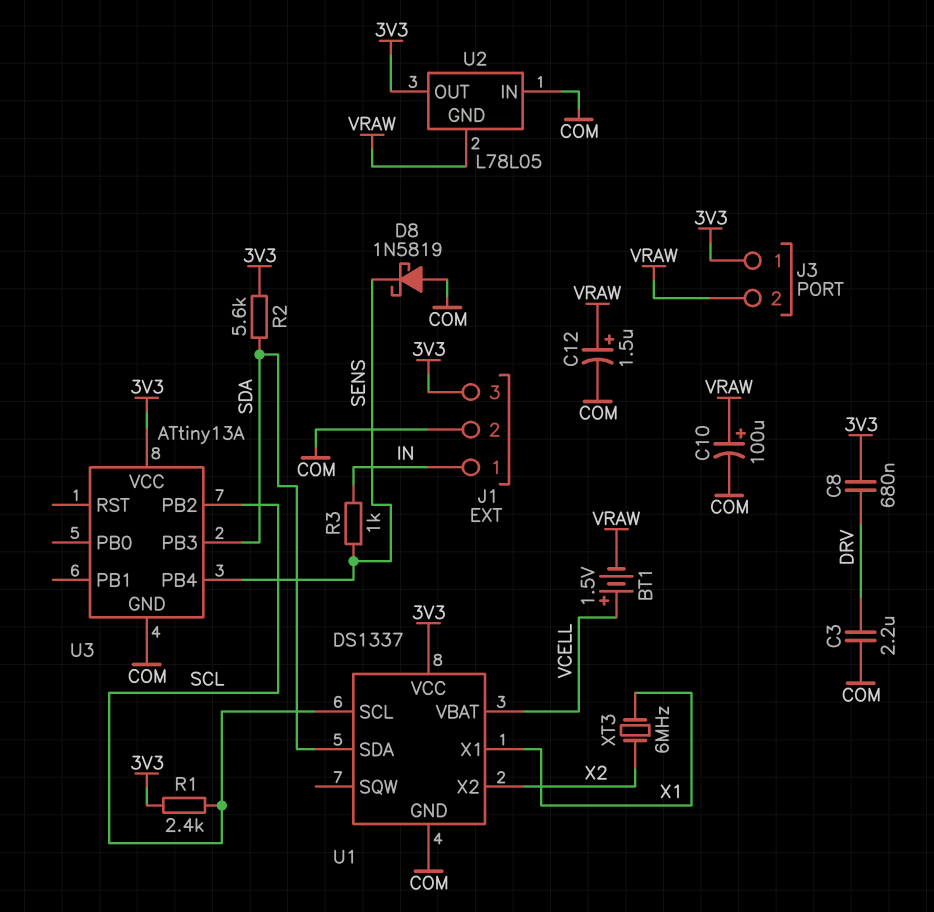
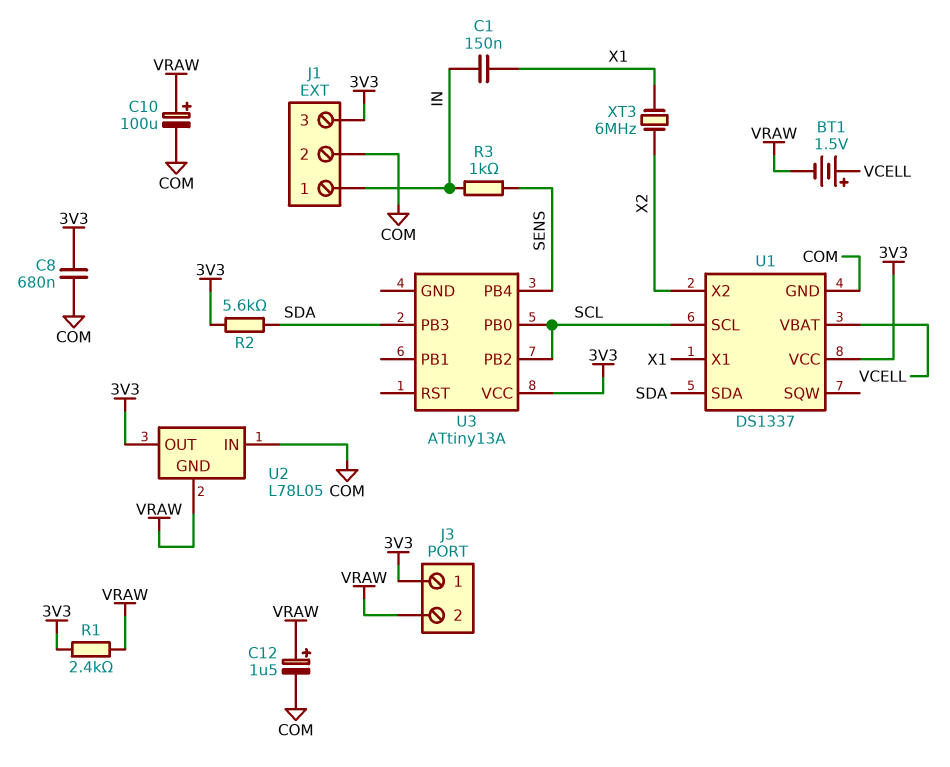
C1: none -> 150nF (IN, X1)
C3: 2.2uF (COM, DRV) -> none
C8: 680nF (3V3, DRV) -> 680nF (3V3, COM)
D8: schottky 1N5819 (A COM, K SENS) -> none
R1: 2.4k (3V3, SCL) -> 2.4k (3V3, VRAW)
U3 pin GND: COM -> none
U3 pin PB0: none -> SCL

